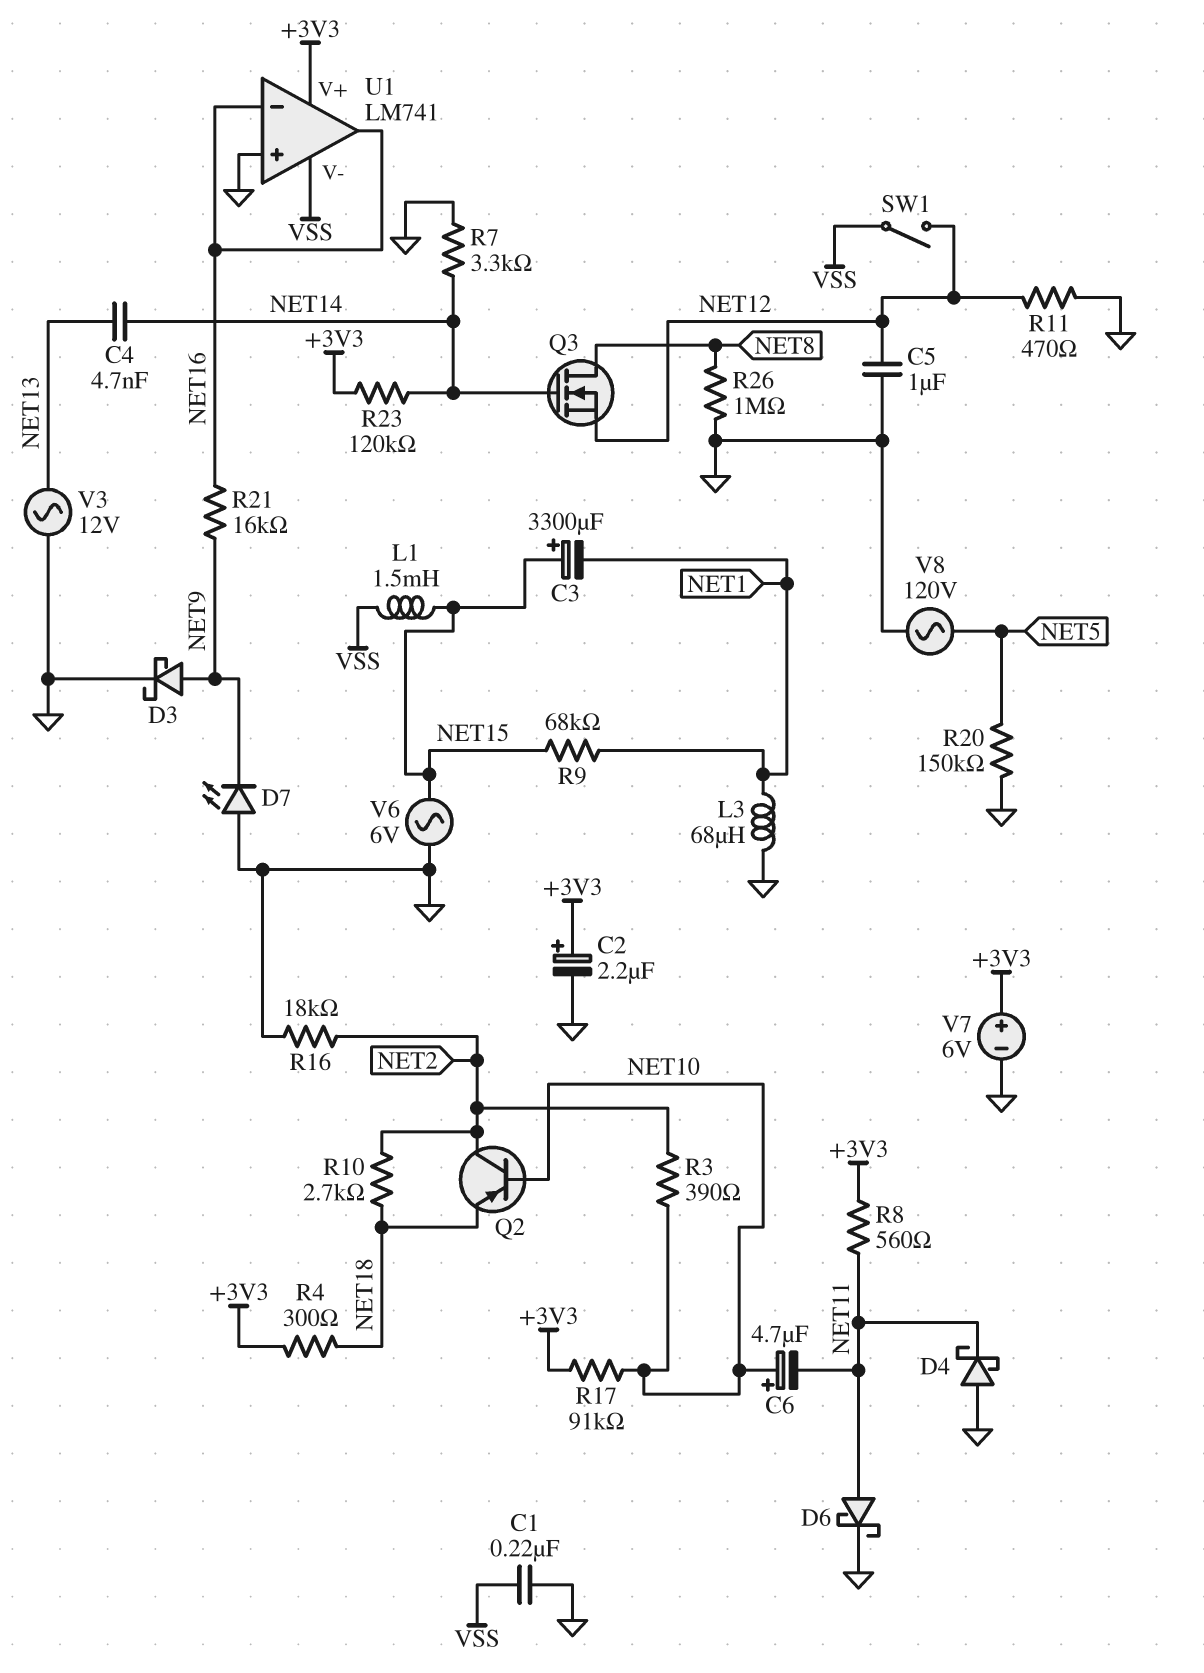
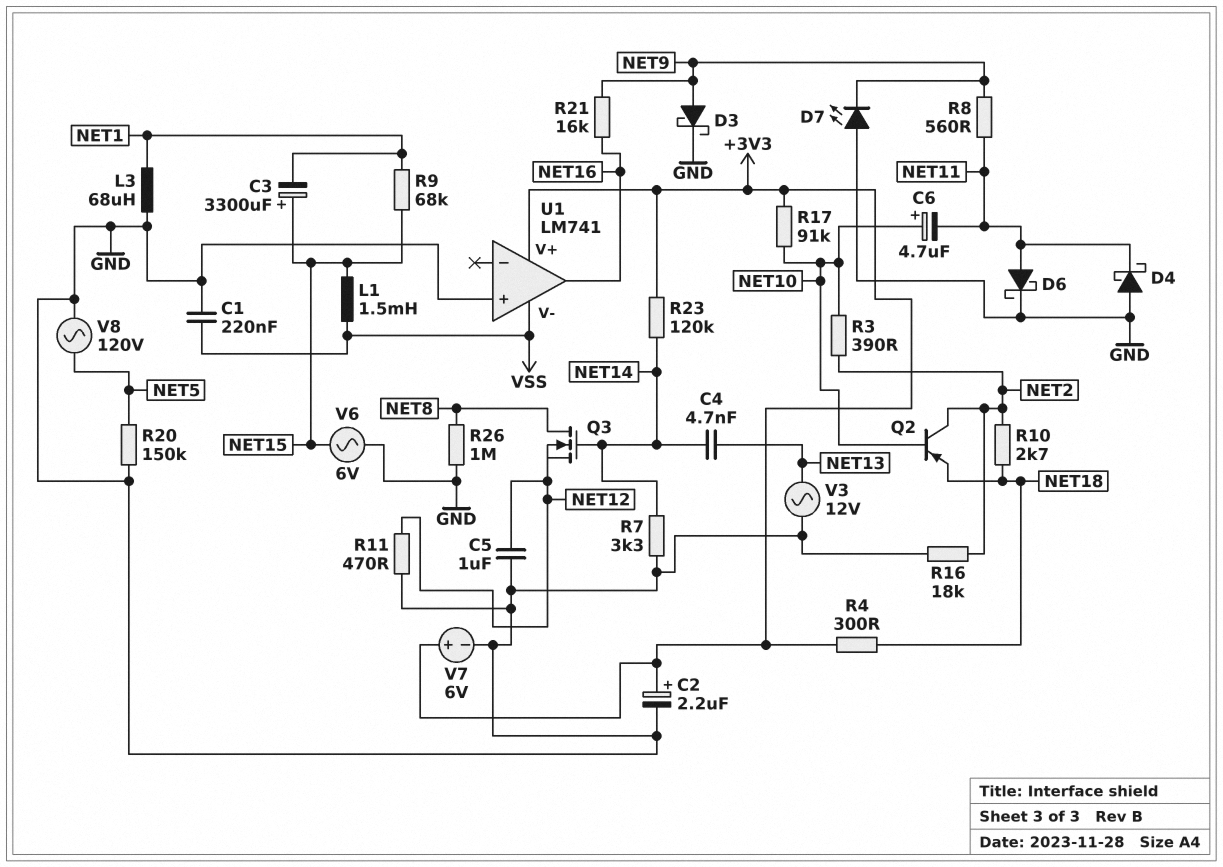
R8: 560 (+3V3, NET11) -> 560 (NET9, NET11)
SW1: switch (NET12, VSS) -> none
U1 pin in-: NET16 -> none

